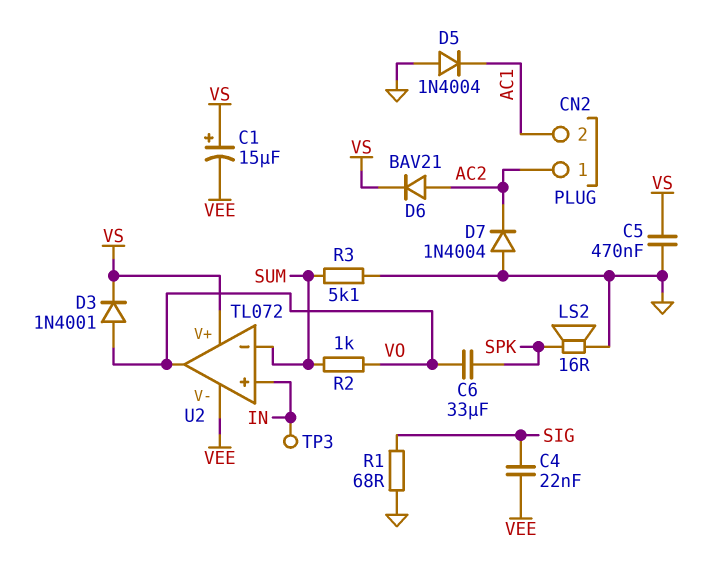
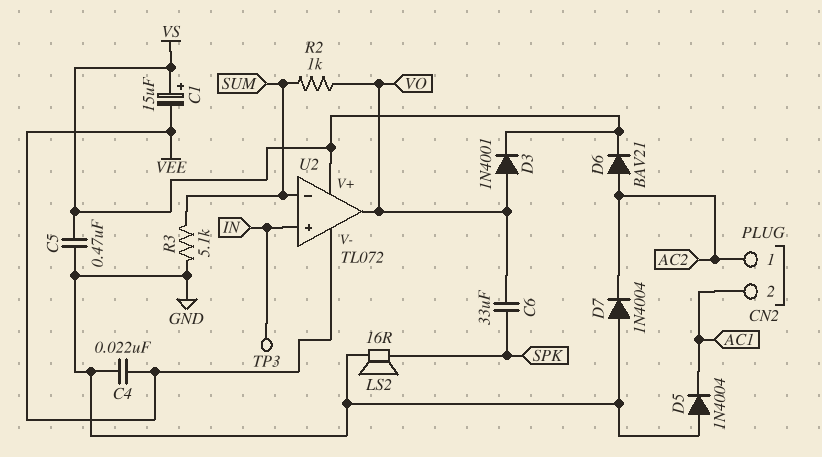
C4: 22nF (SIG, VEE) -> 22nF (GND, VEE)
R1: 68 (GND, SIG) -> none

